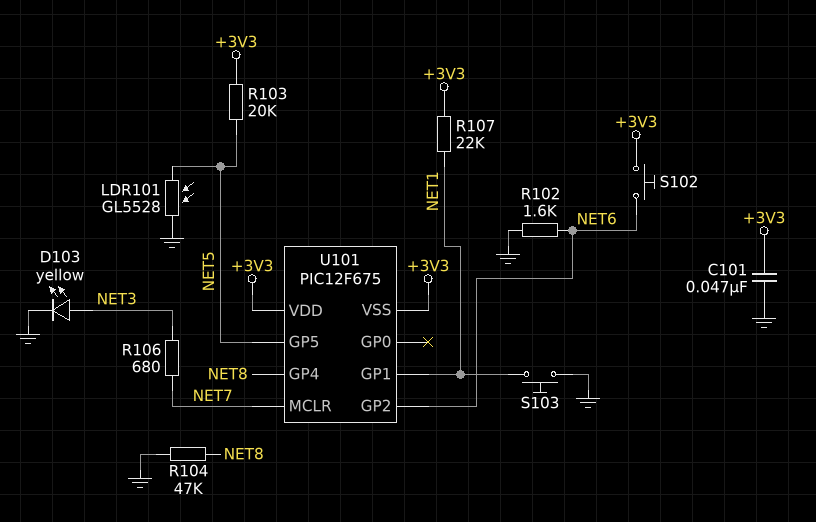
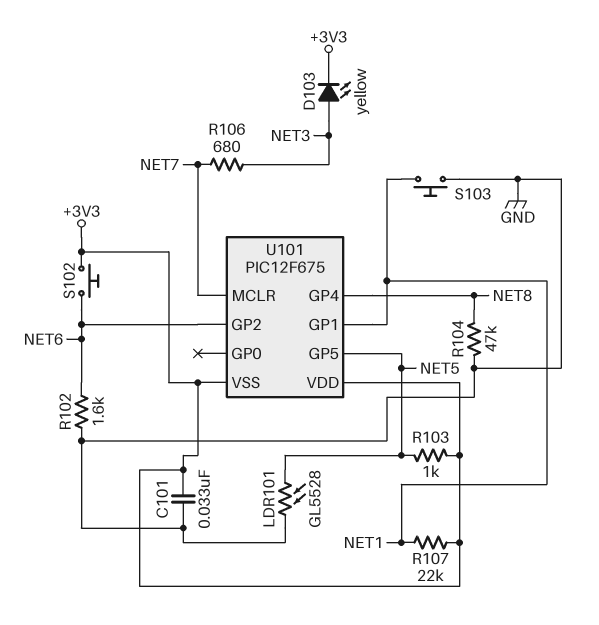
C101: 47nF (+3V3, GND) -> 33nF (+3V3, GND)
D103: LED yellow (A NET3, K GND) -> LED yellow (A NET3, K +3V3)
R103: 20k (+3V3, NET5) -> 1k (+3V3, NET5)

